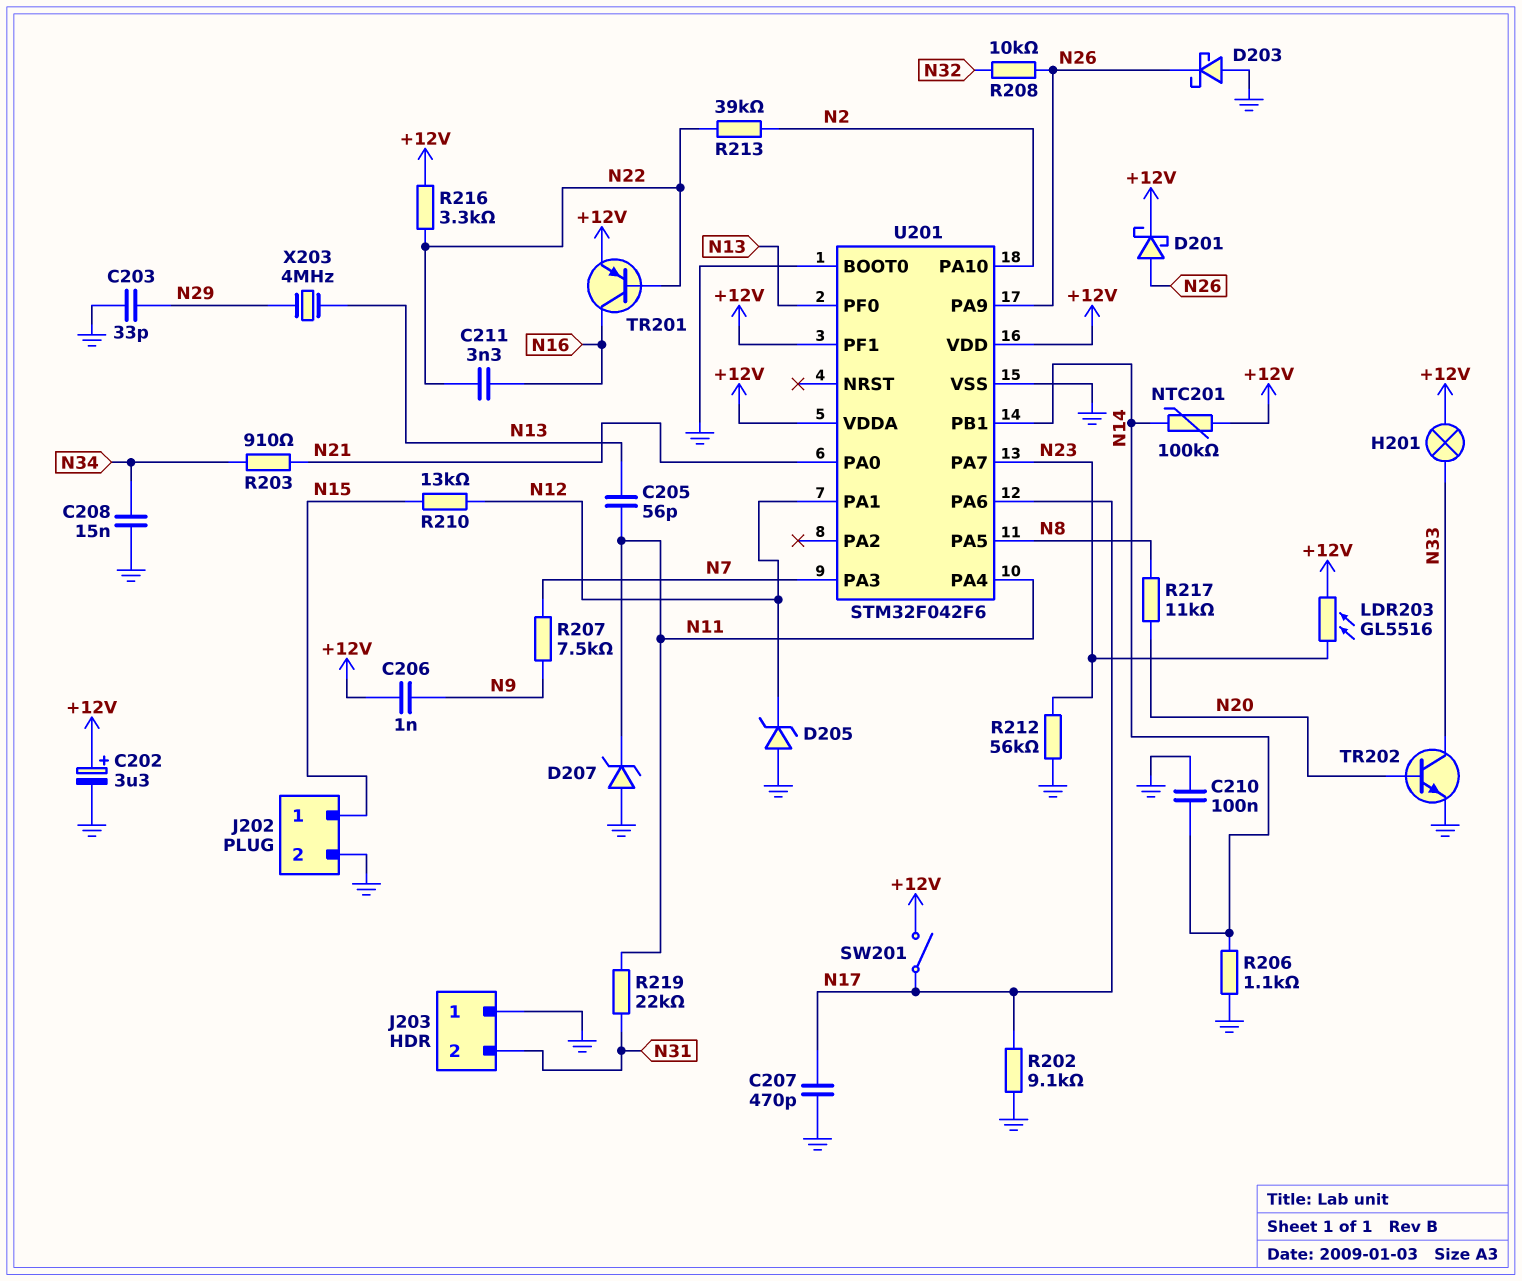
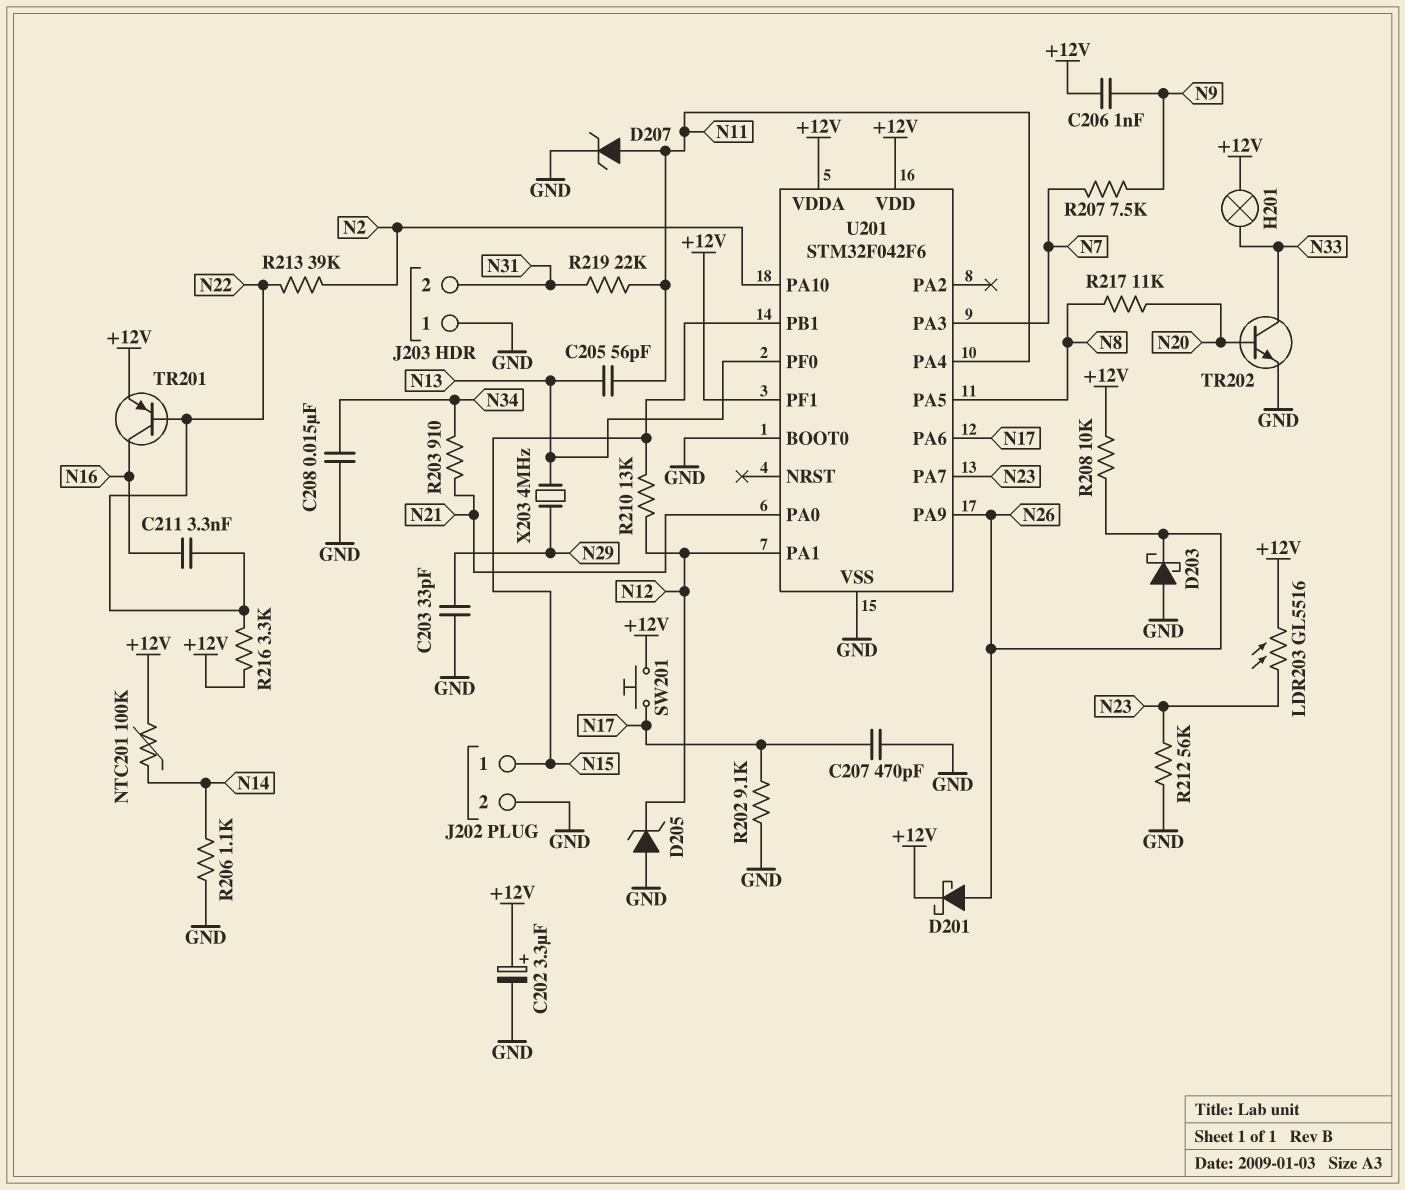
C210: 100nF (GND, N14) -> none
D207: zener (A GND, K N11) -> zener (A N11, K GND)
R208: 10k (N26, N32) -> 10k (+12V, N26)
SW201: switch (+12V, N17) -> button (+12V, N17)
U201 pin PB1: N14 -> N15

